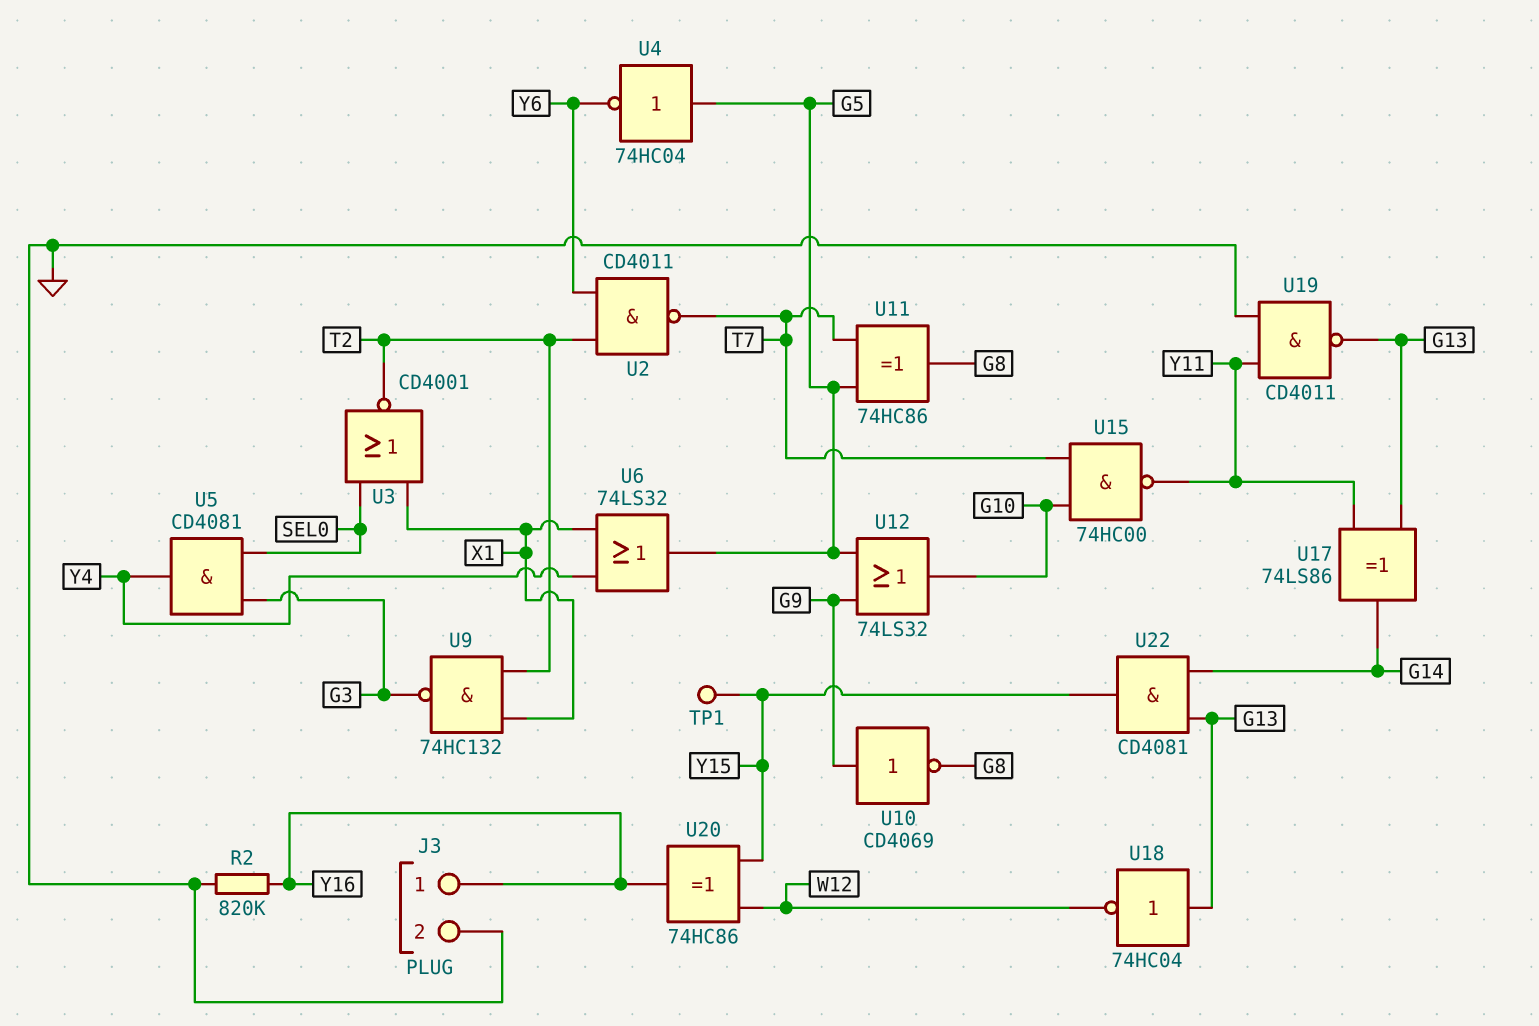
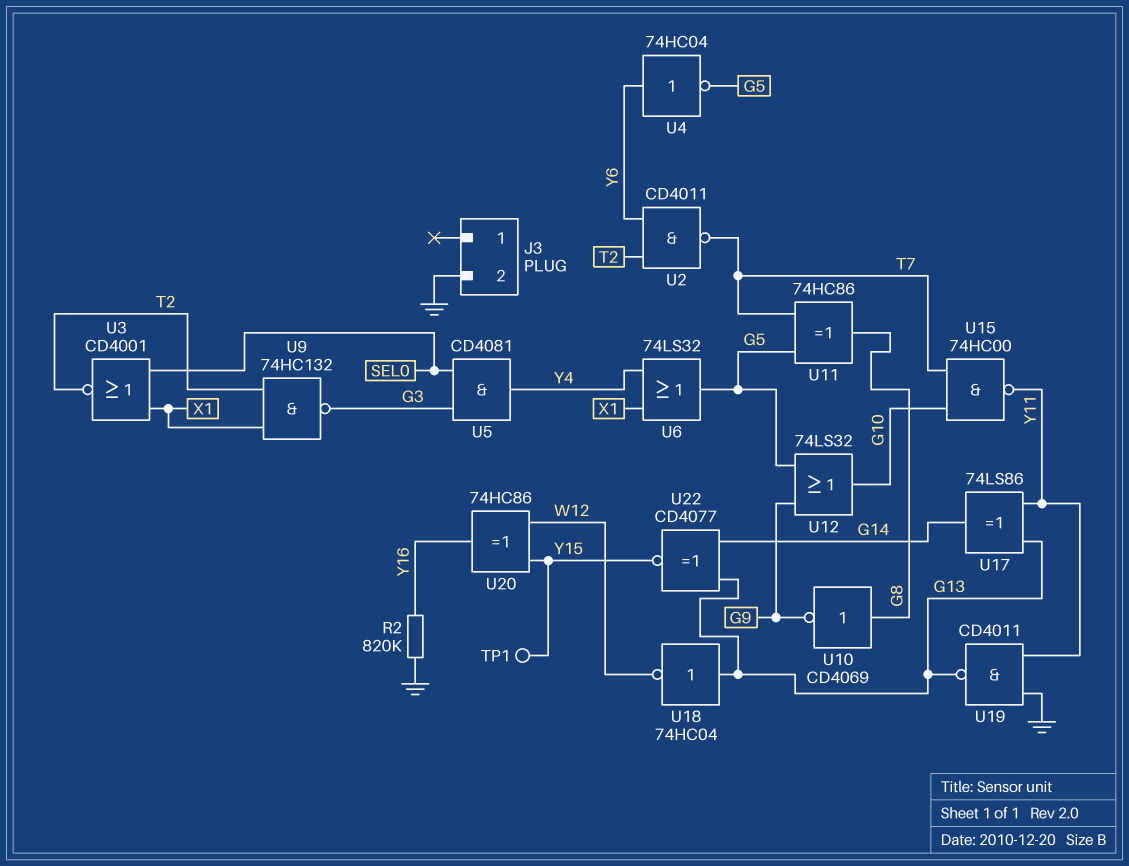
J3 pin 1: Y16 -> none
U4: NOT 74HC04 (in G5, out Y6) -> NOT 74HC04 (in Y6, out G5)
U10: NOT CD4069 (in G9, out G8) -> NOT CD4069 (in G8, out G9)
U22: AND CD4081 (in G13, in G14, out Y15) -> XNOR CD4077 (in G13, in G14, out Y15)

